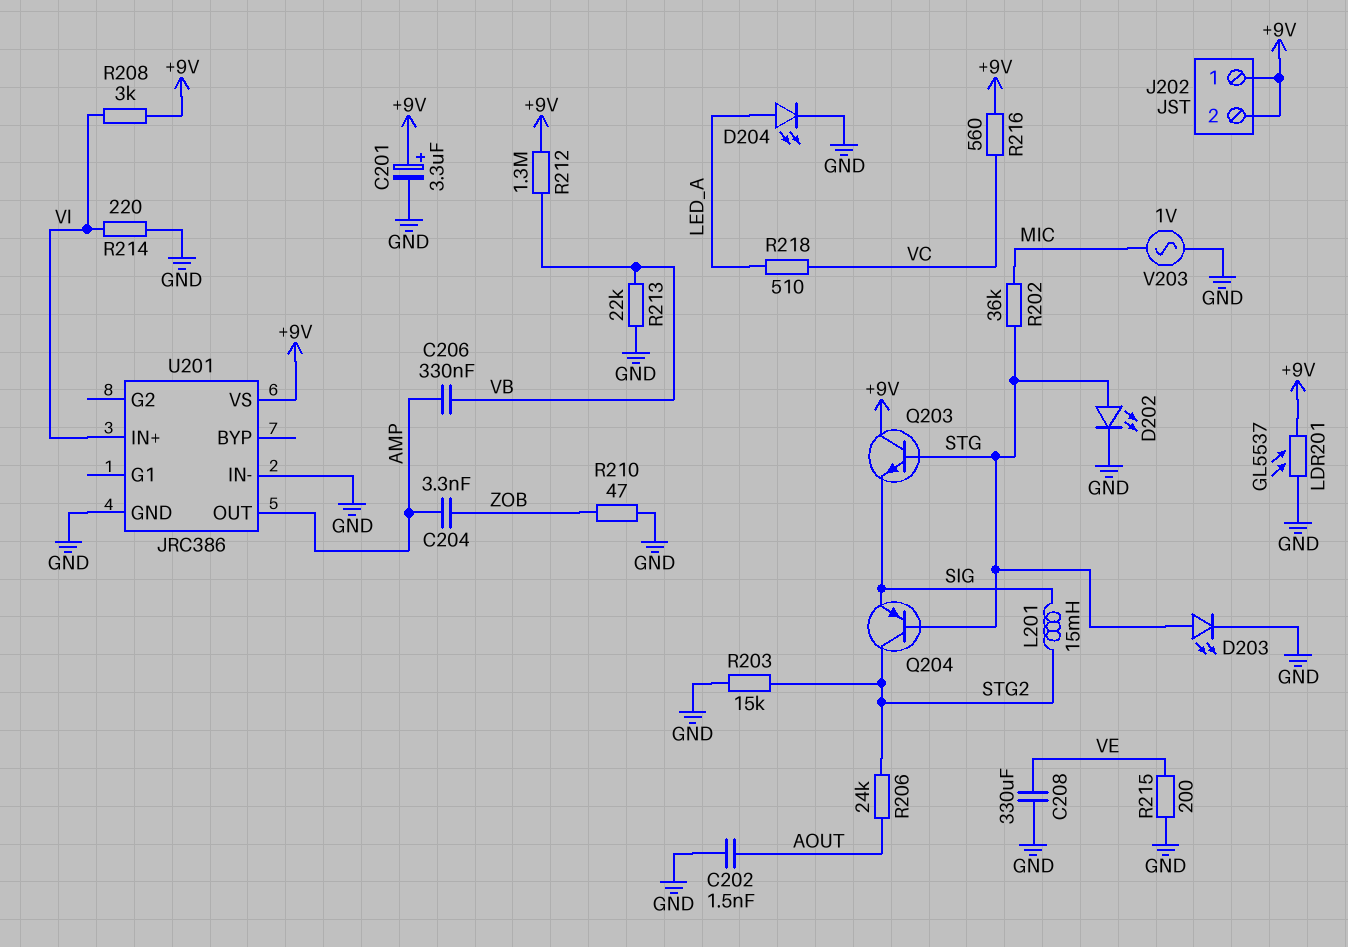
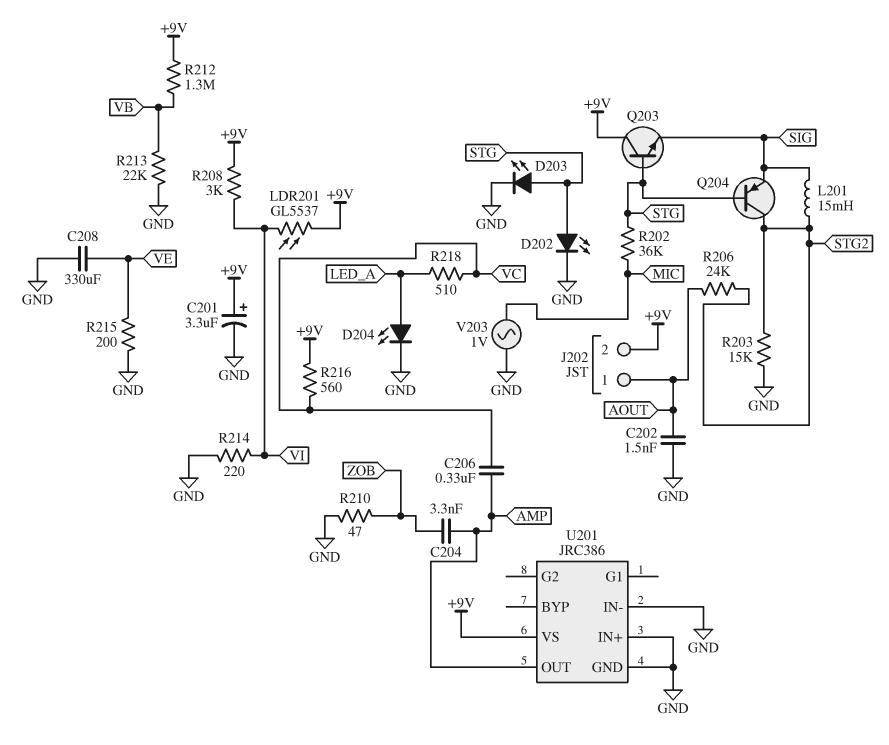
C206: 330nF (AMP, VB) -> 330nF (AMP, VC)
J202 pin 1: +9V -> AOUT
LDR201: GL5537 (+9V, GND) -> GL5537 (+9V, VI)
U201 pin IN+: VI -> GND

